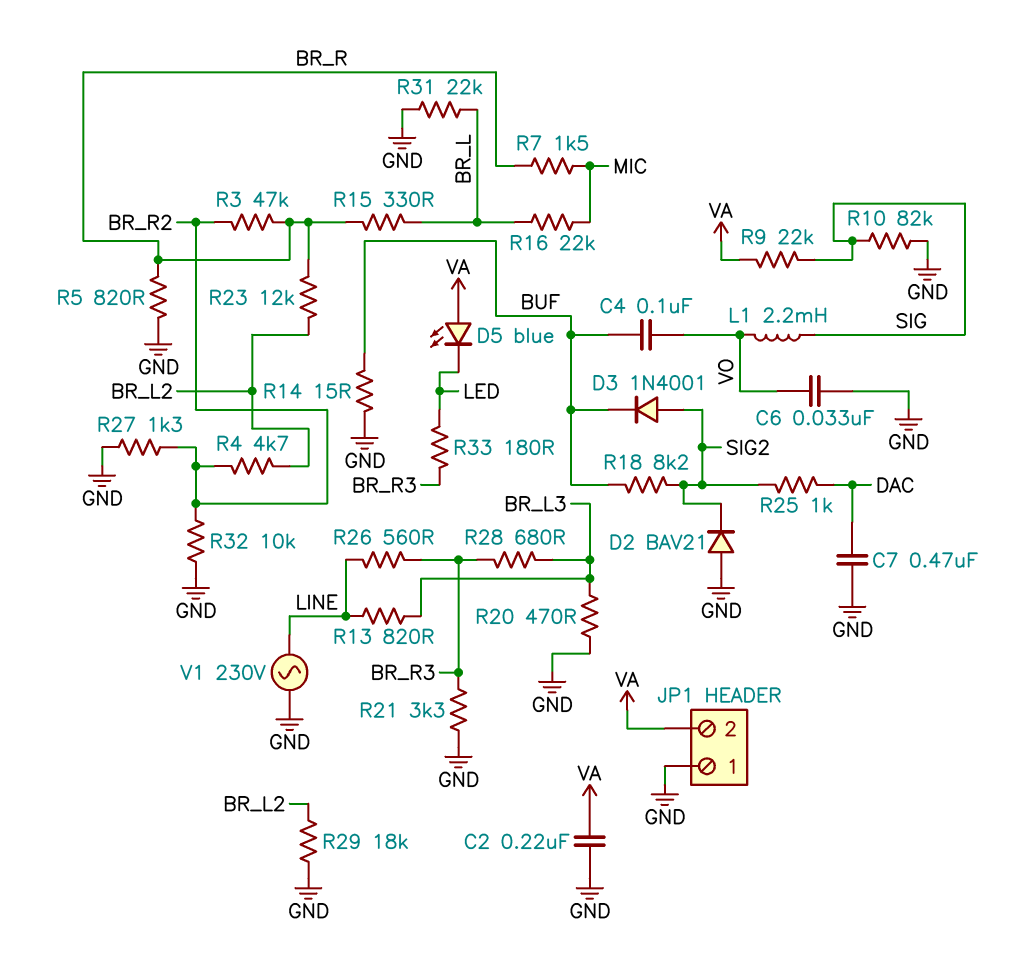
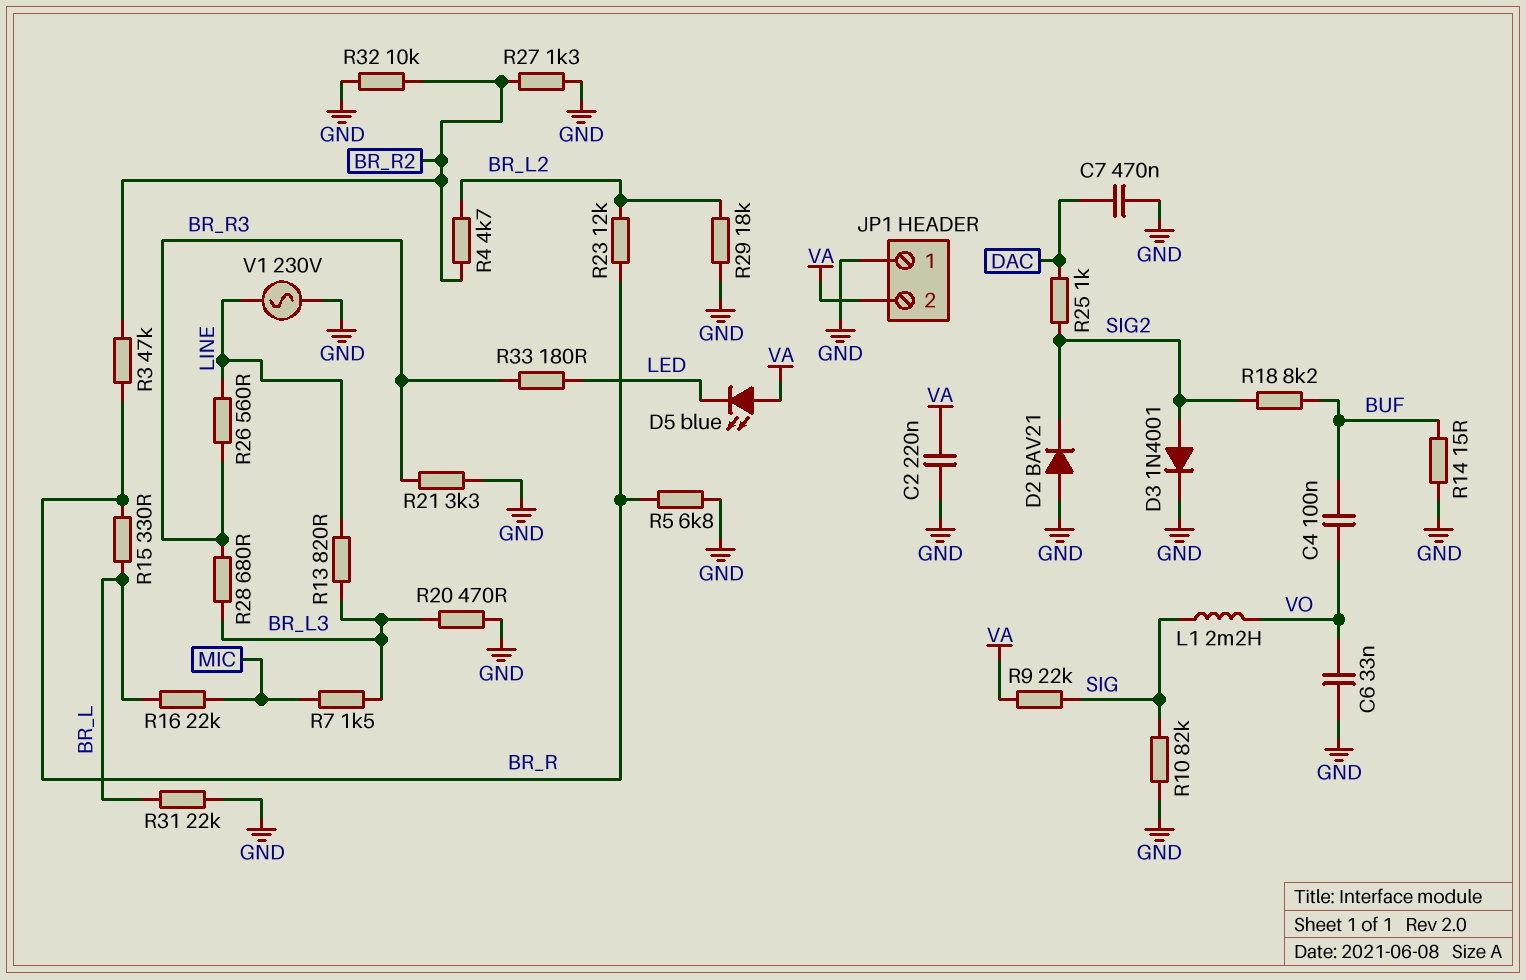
D3: diode 1N4001 (A SIG2, K BUF) -> diode 1N4001 (A SIG2, K GND)
R5: 820 (BR_R, GND) -> 6.8k (BR_R, GND)
R7: 1.5k (BR_R, MIC) -> 1.5k (BR_L3, MIC)

